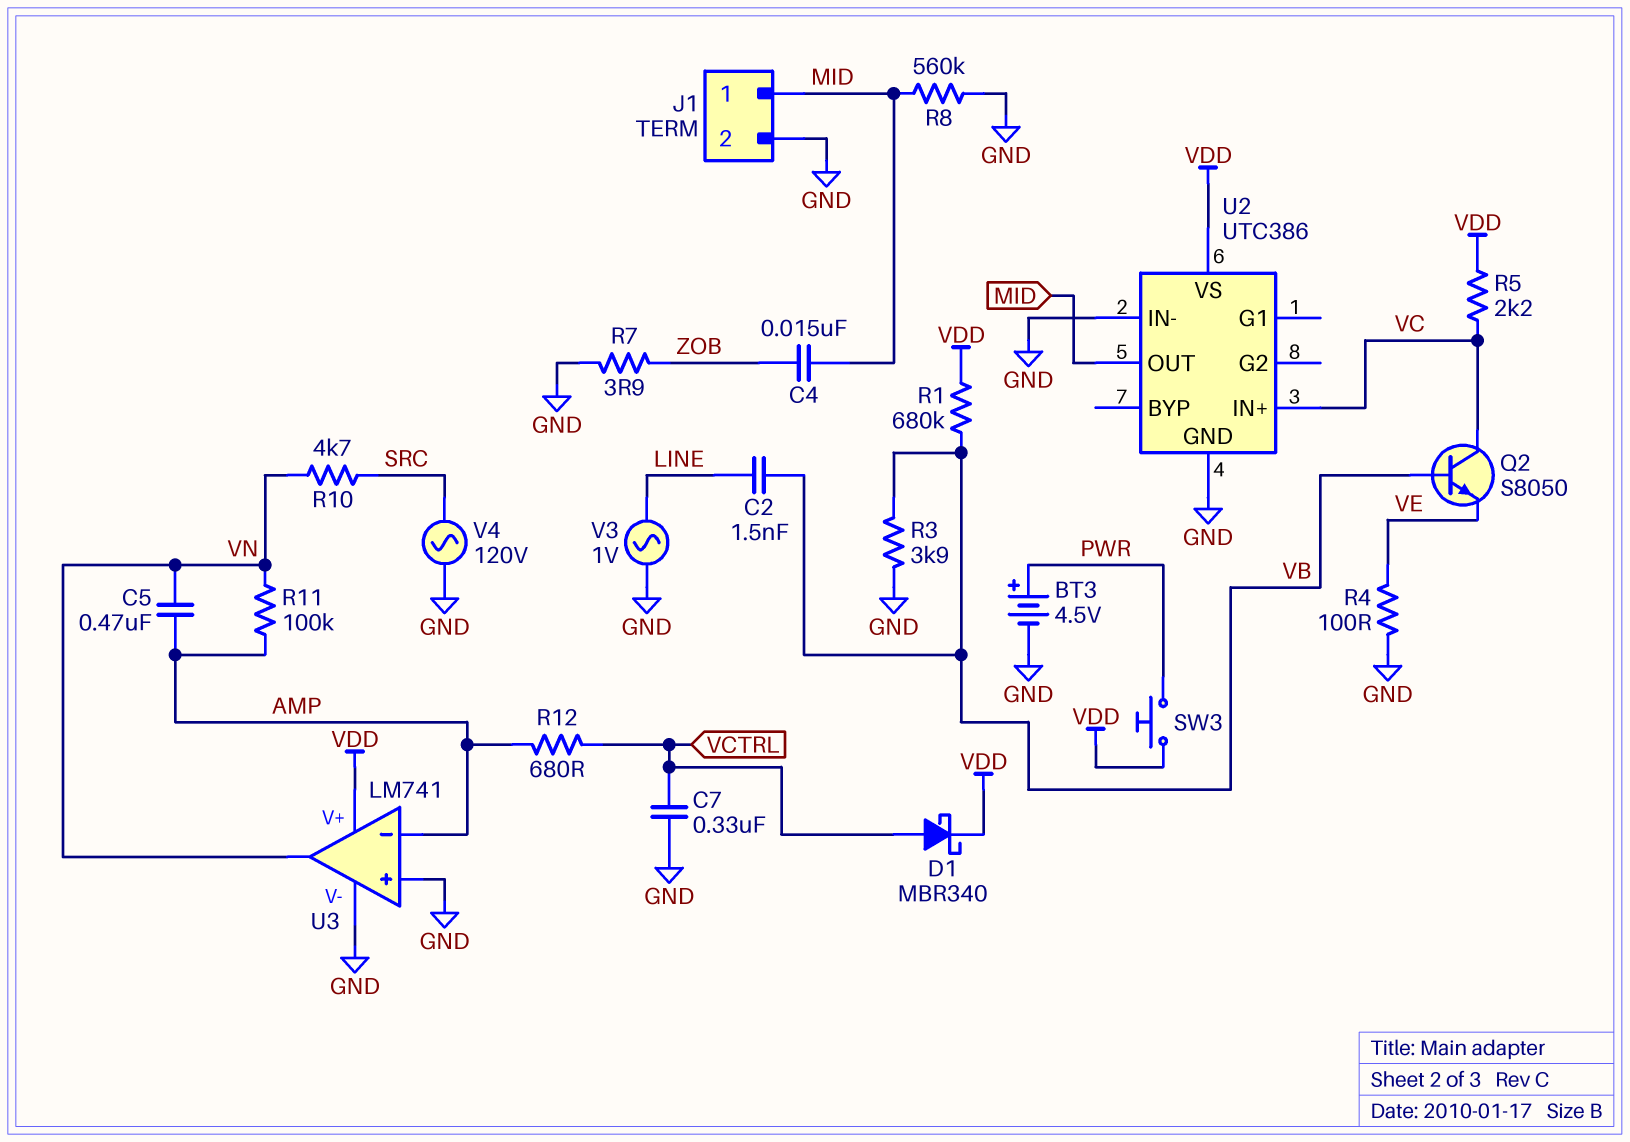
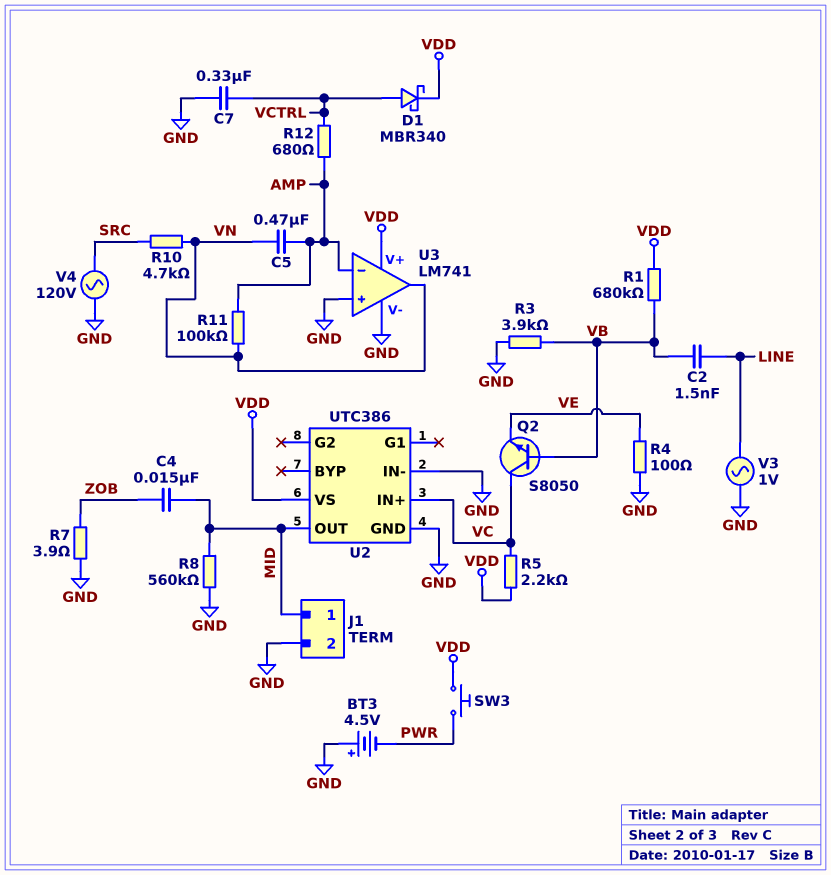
BT3: 4.5V (plus PWR, minus GND) -> 4.5V (plus GND, minus PWR)

